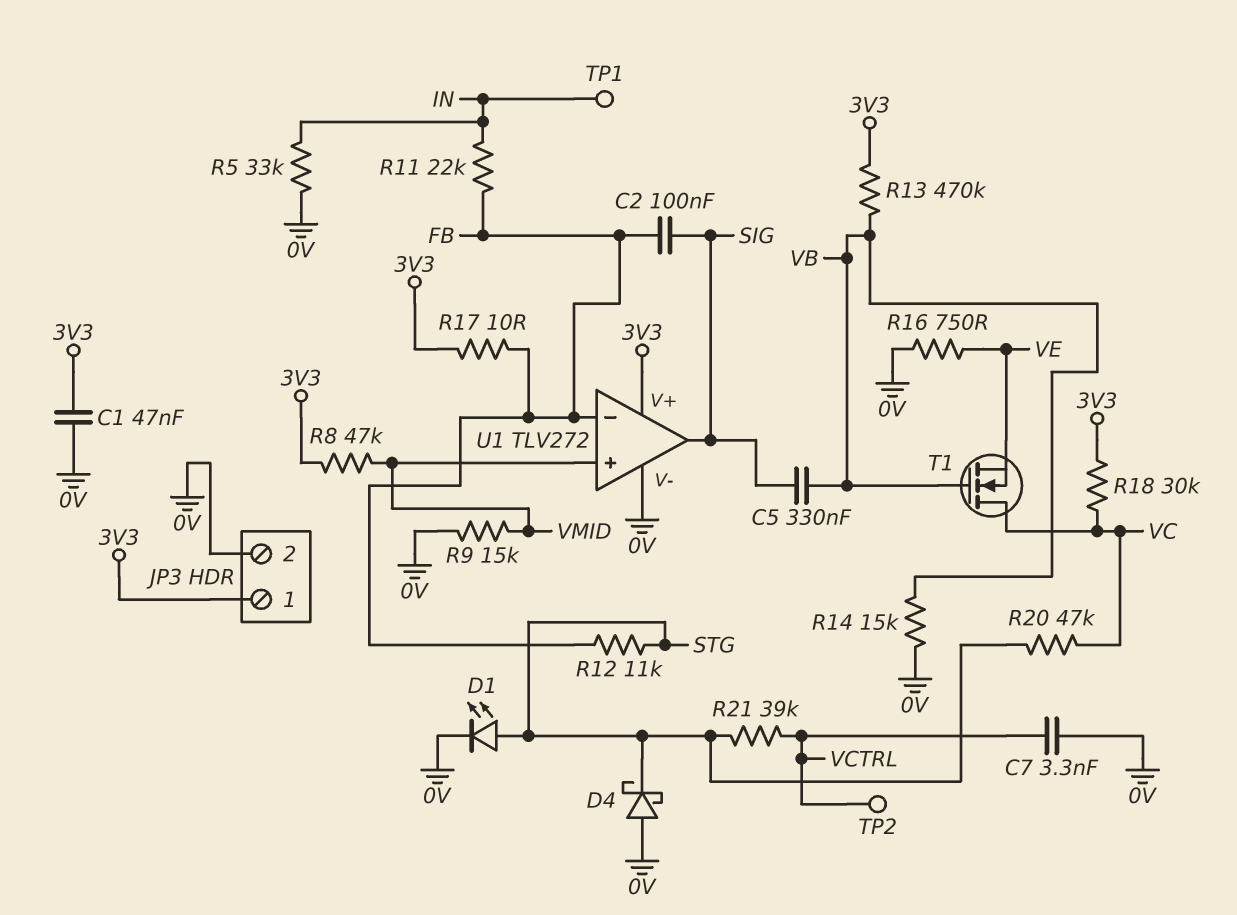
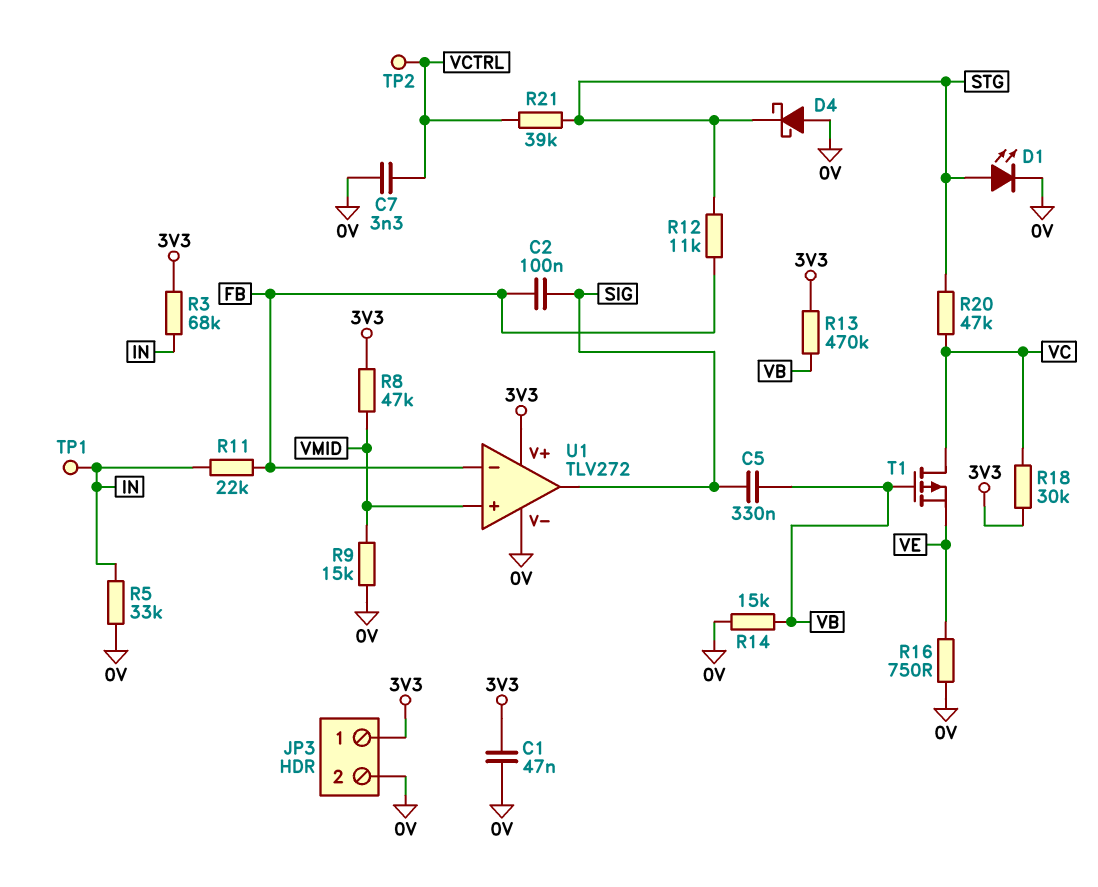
R3: none -> 68k (3V3, IN)
R17: 10 (3V3, FB) -> none
T1: NMOS (G VB, D VC, S VE) -> PMOS (G VB, D VC, S VE)

